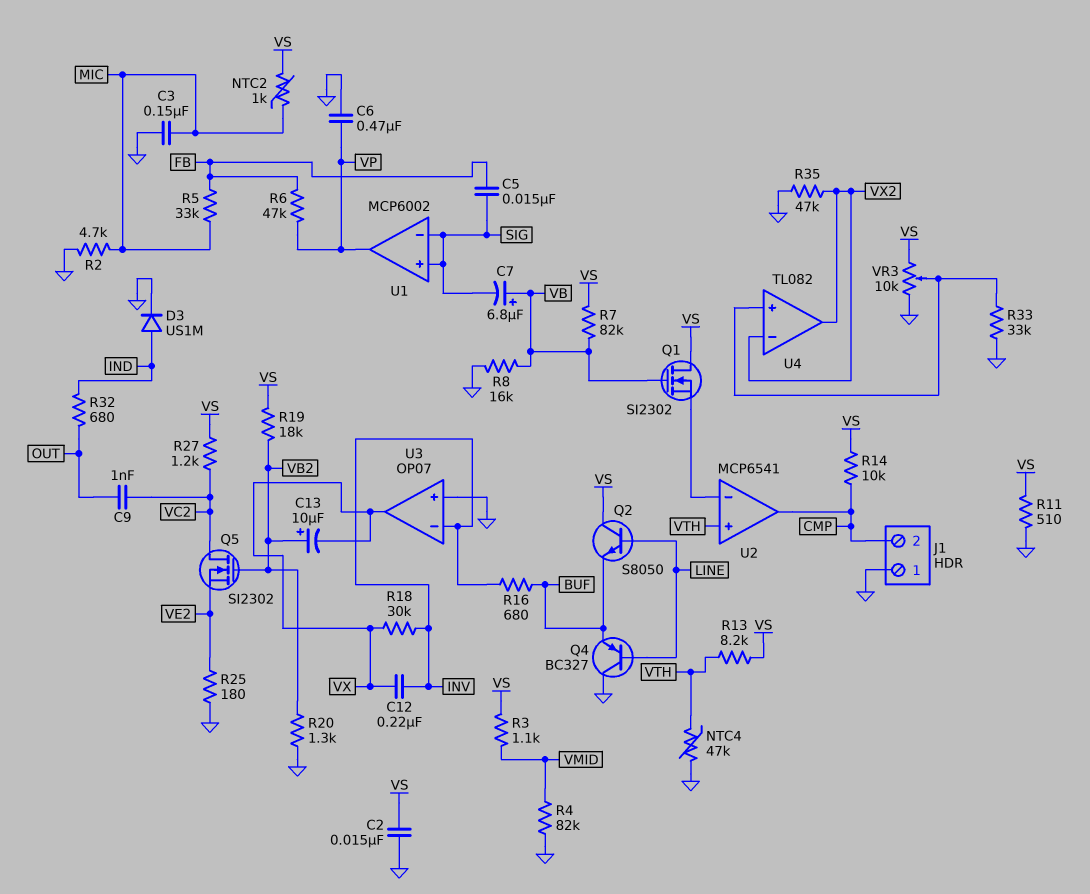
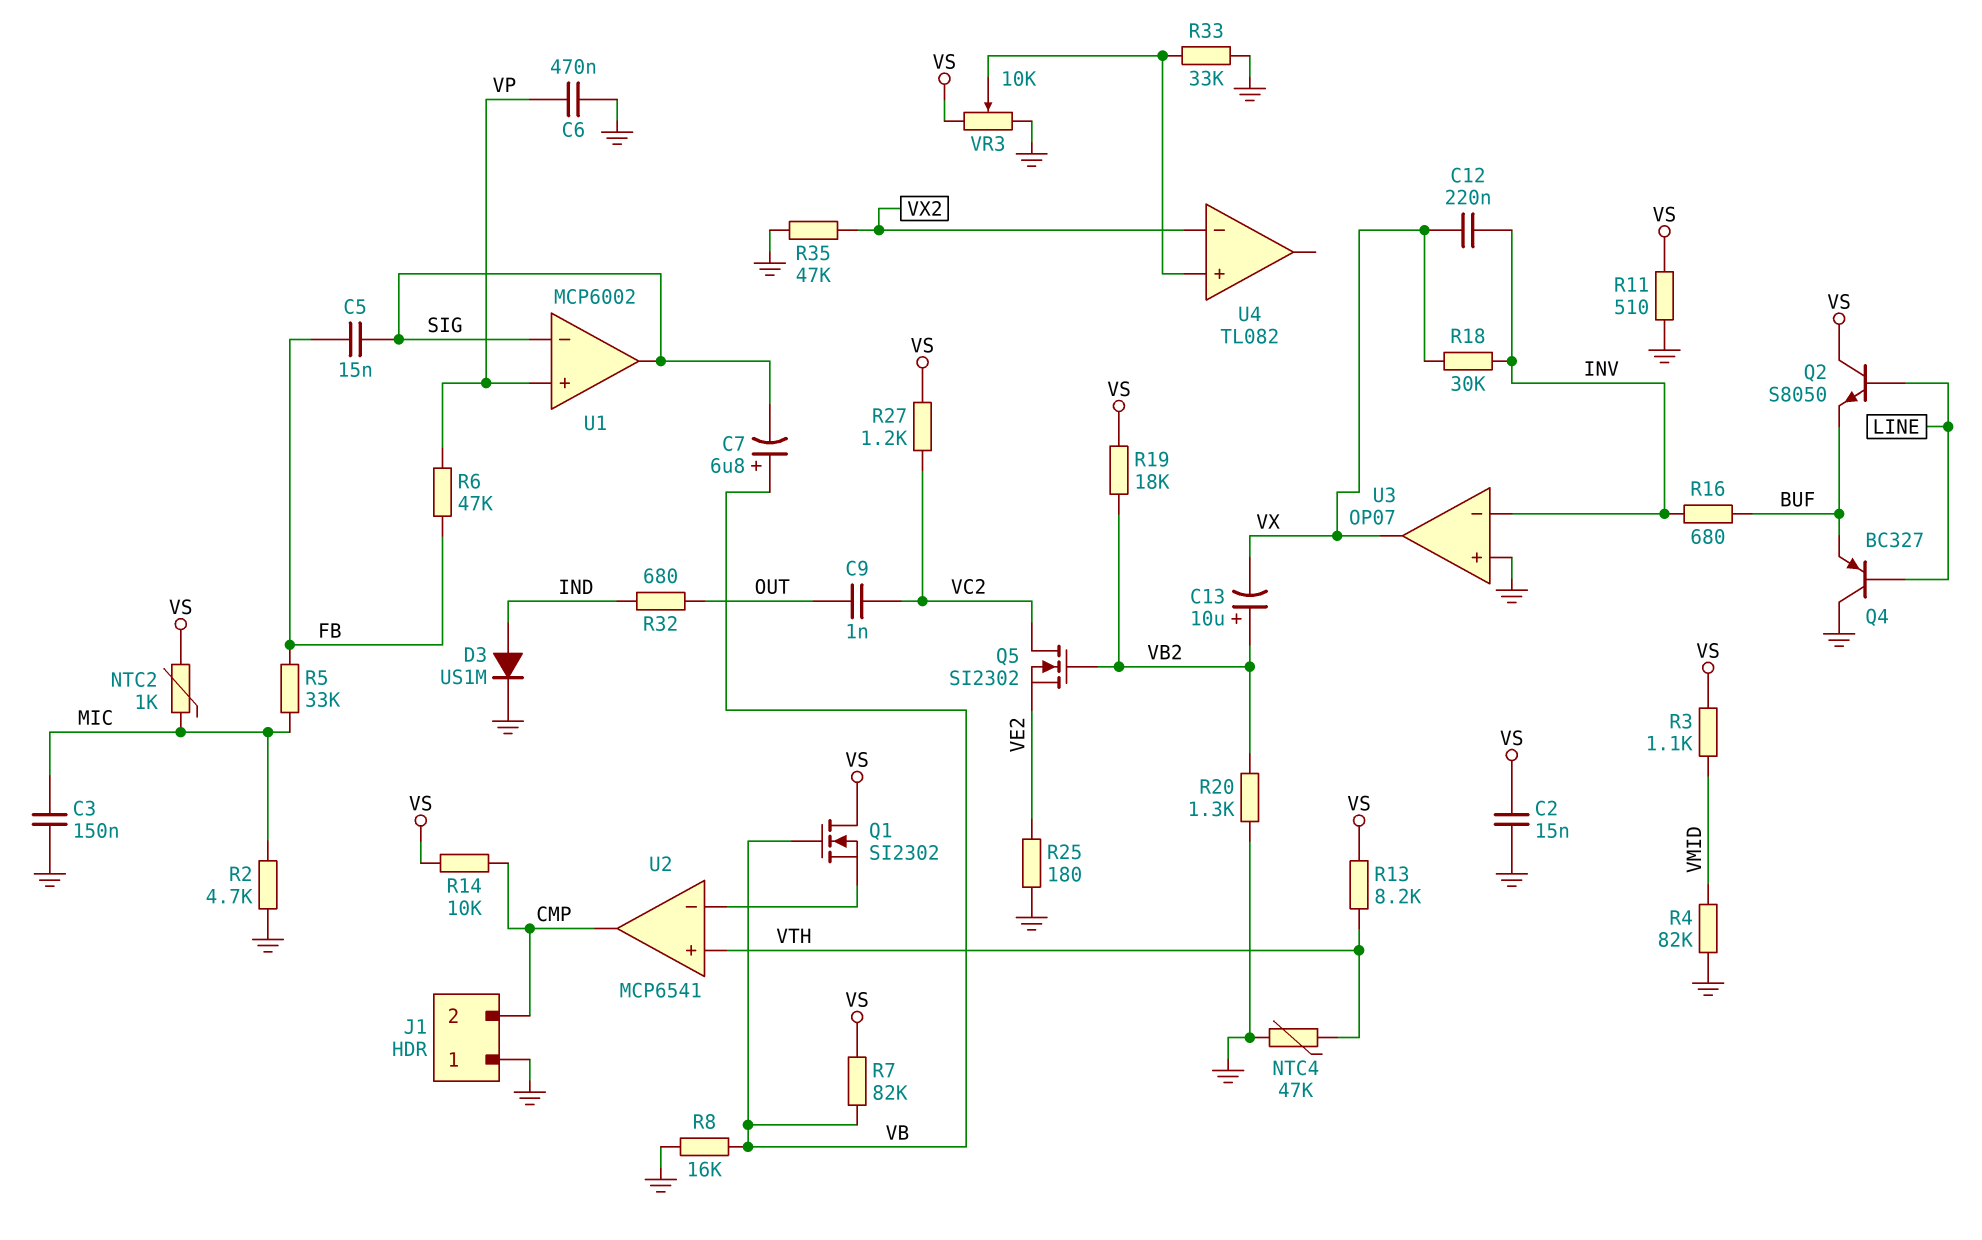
U1 pin in+: SIG -> VP
U1 pin out: VP -> SIG
U4 pin out: VX2 -> none

